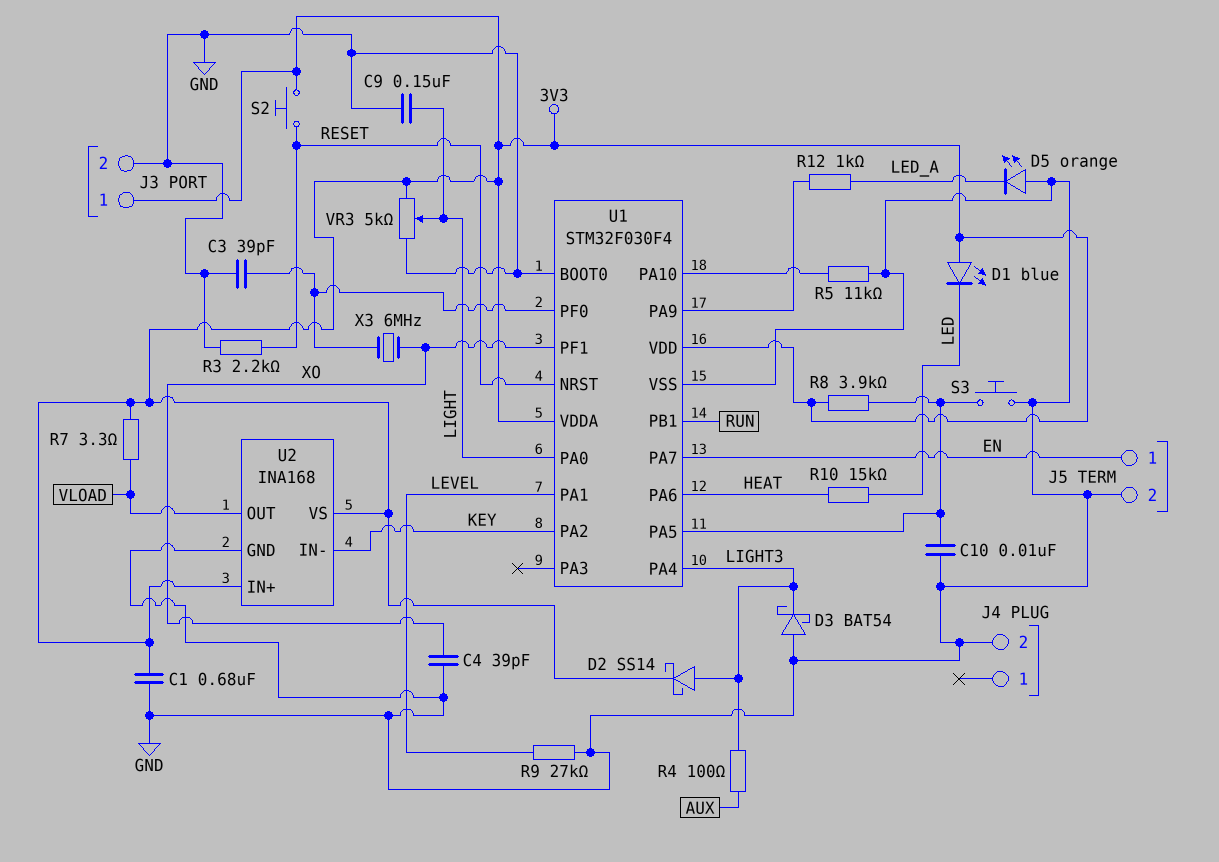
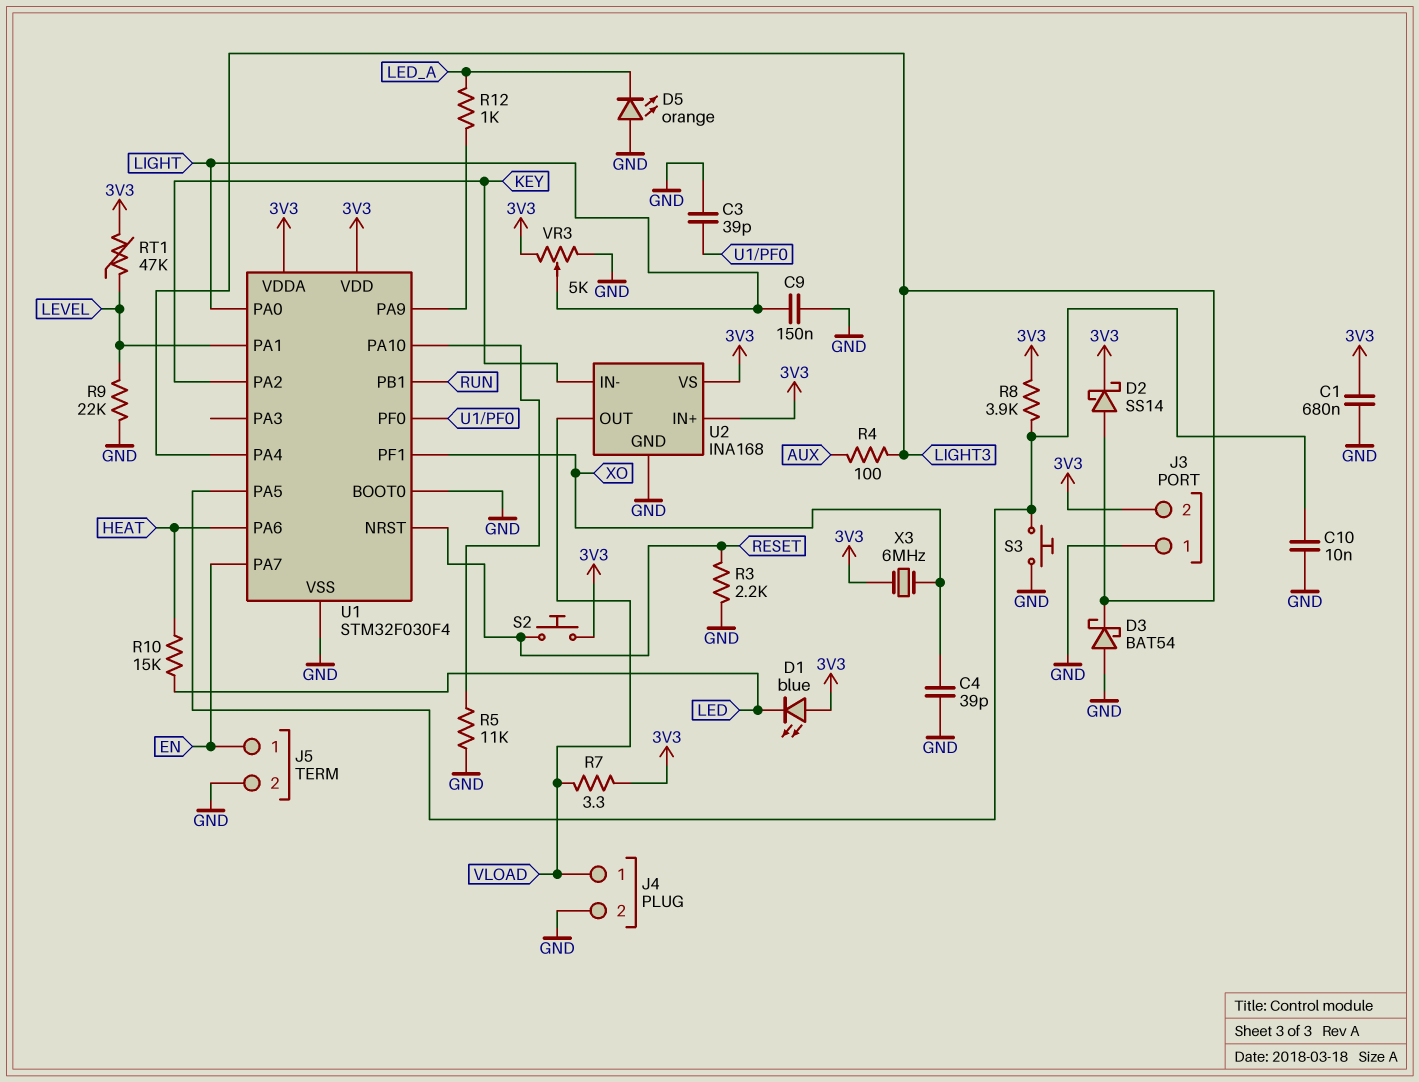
J3 pin 1: 3V3 -> GND
J3 pin 2: GND -> 3V3
J4 pin 1: none -> VLOAD
R9: 27k (GND, LEVEL) -> 22k (GND, LEVEL)
RT1: none -> 47k (3V3, LEVEL)
X3: 6MHz (U1/PF0, XO) -> 6MHz (3V3, XO)

